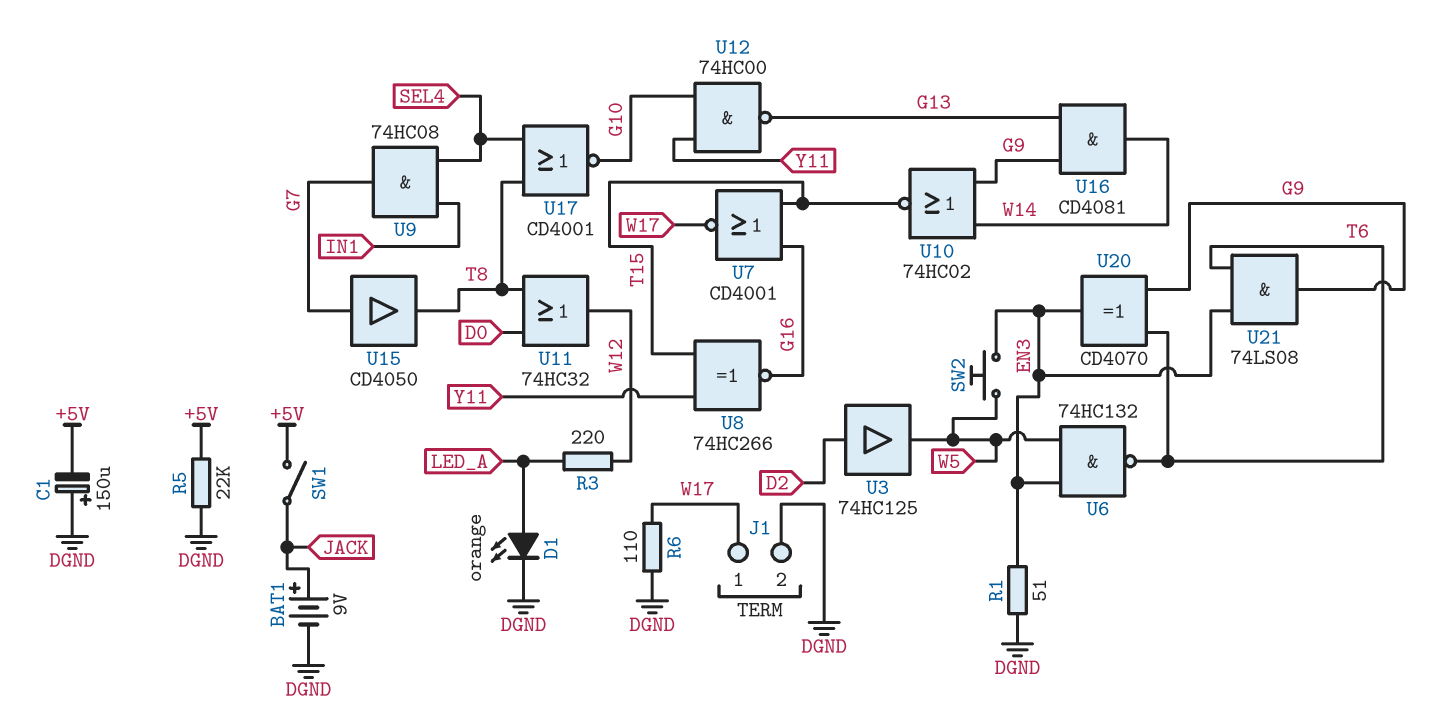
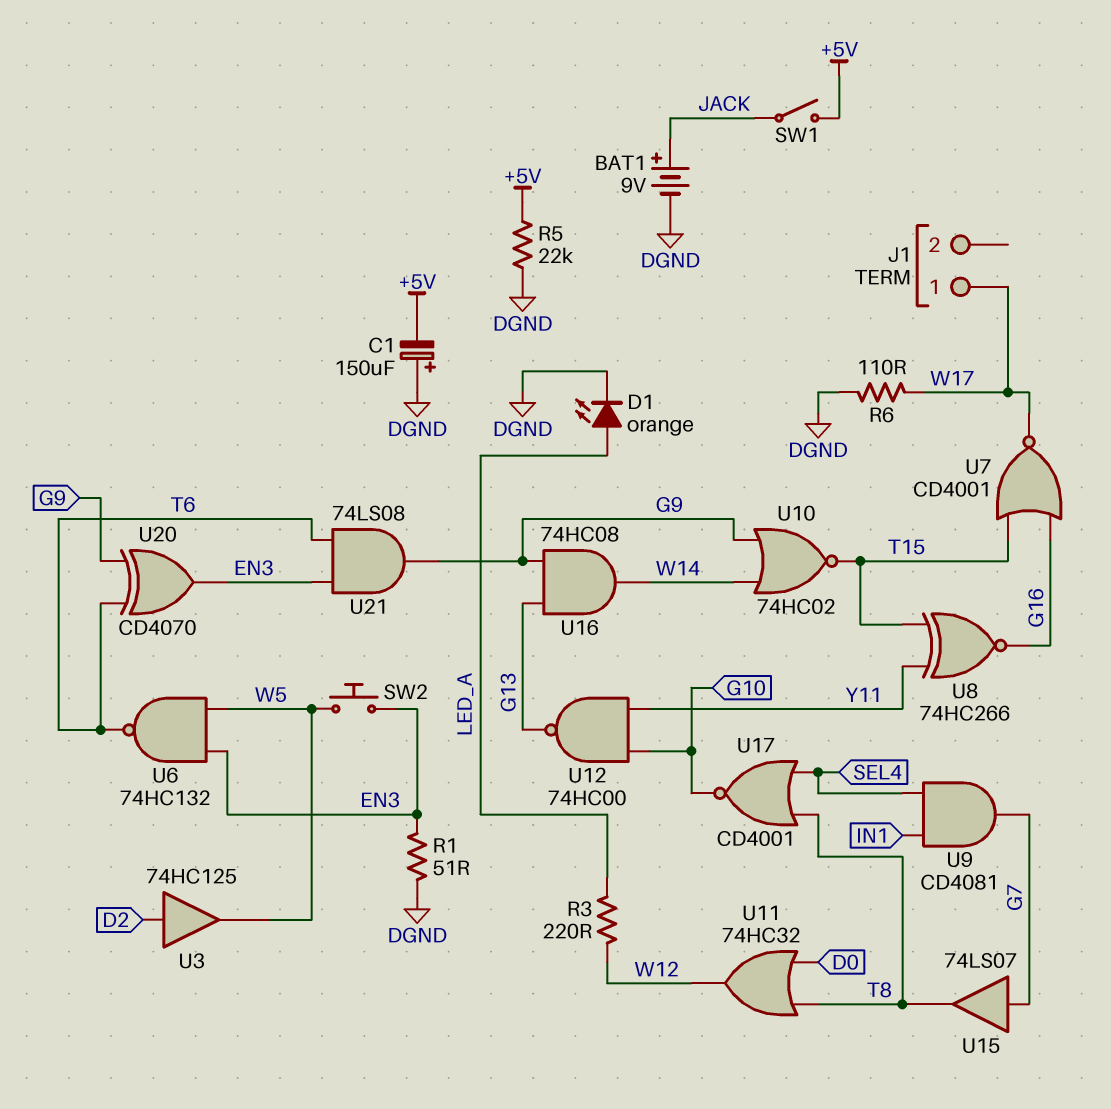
J1 pin 2: DGND -> none
U9: AND 74HC08 (in IN1, in SEL4, out G7) -> AND CD4081 (in IN1, in SEL4, out G7)
U15: buffer CD4050 (in G7, out T8) -> buffer 74LS07 (in G7, out T8)
U16: AND CD4081 (in G9, in G13, out W14) -> AND 74HC08 (in G9, in G13, out W14)

